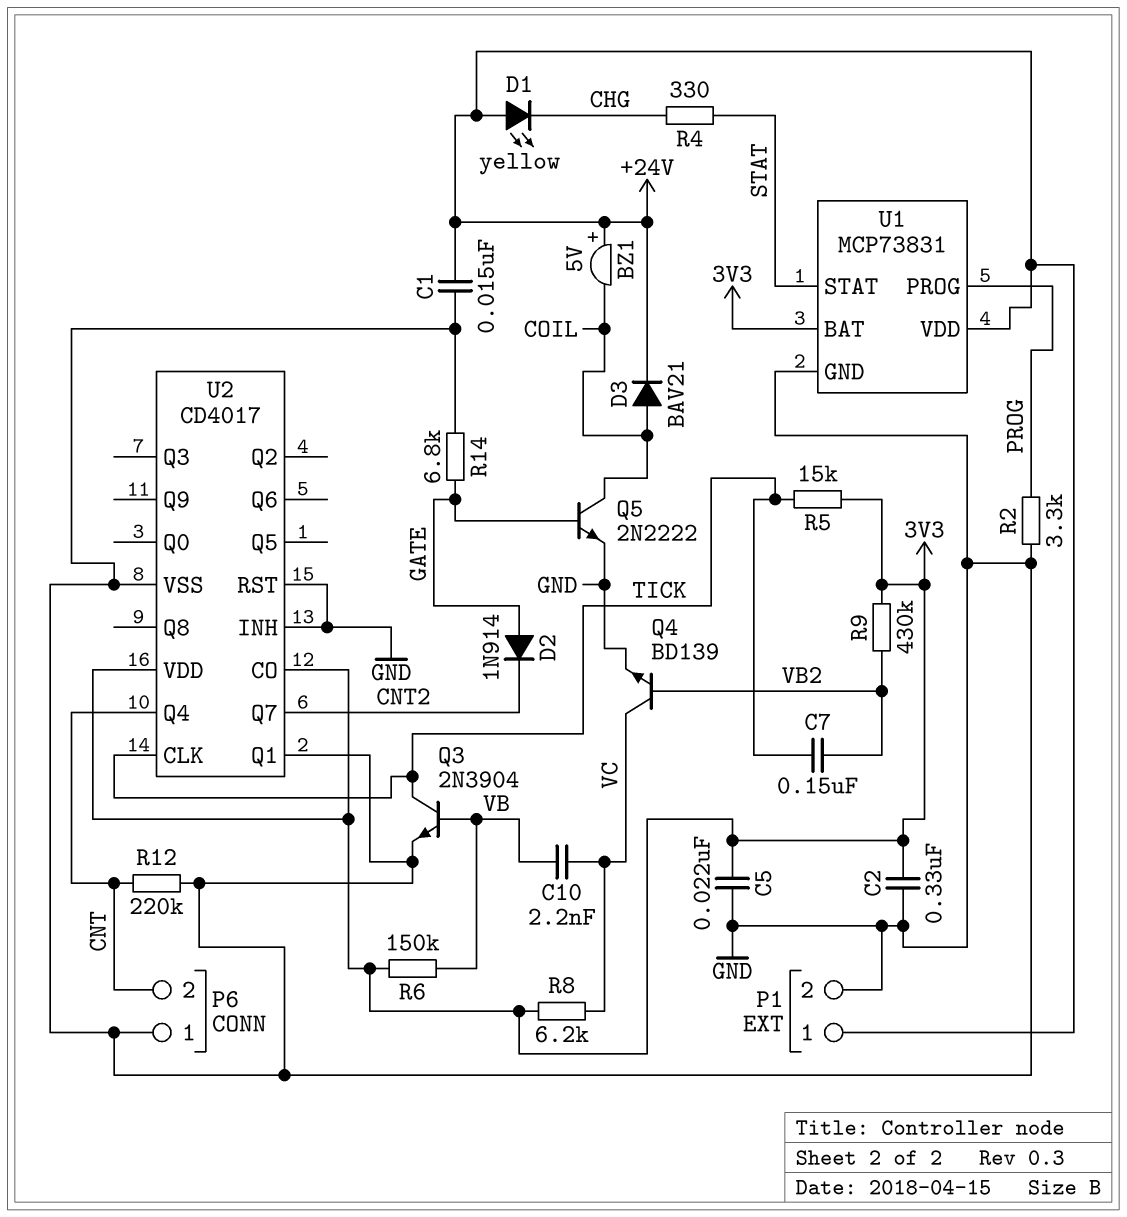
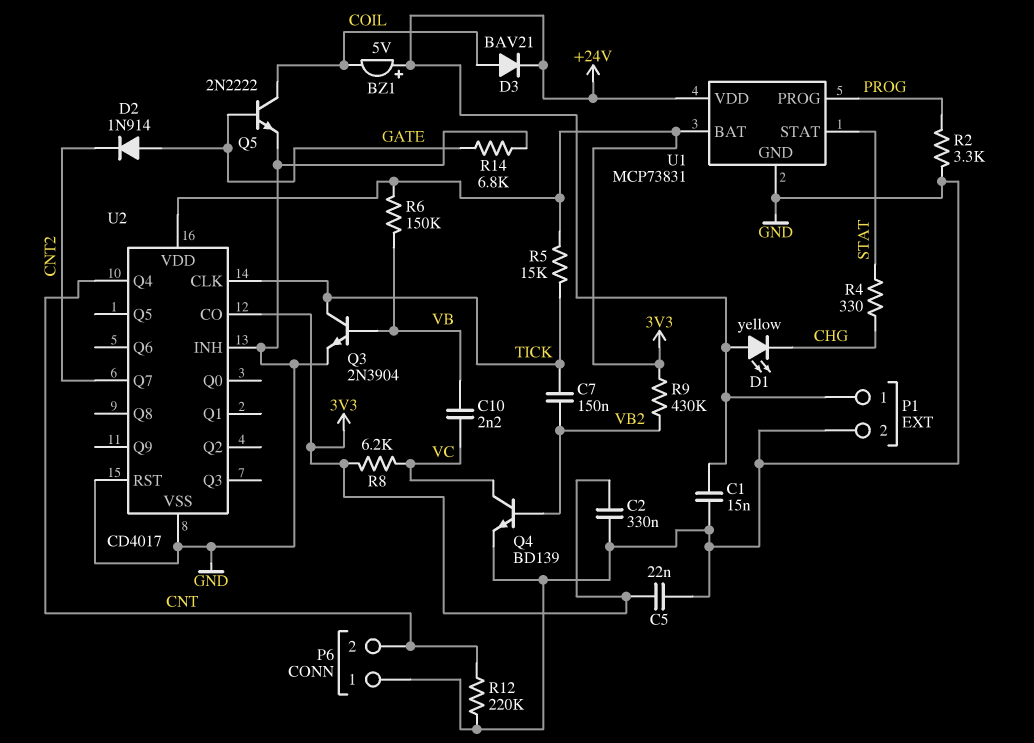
U2 pin Q1: GND -> none

